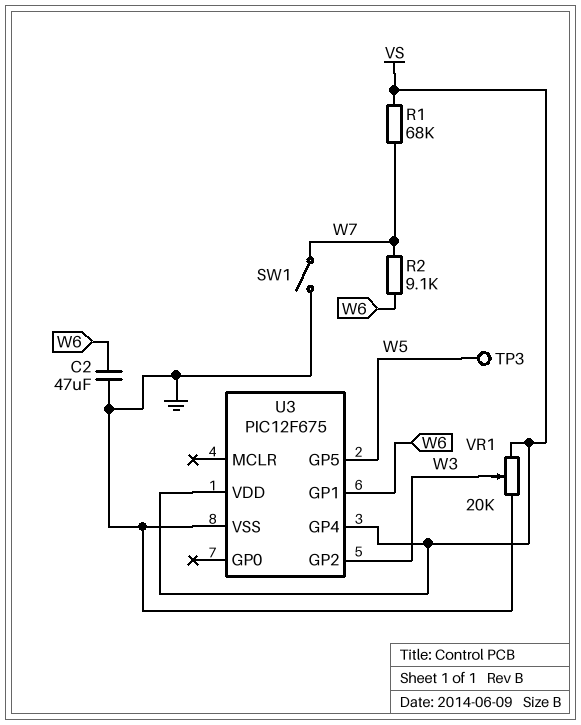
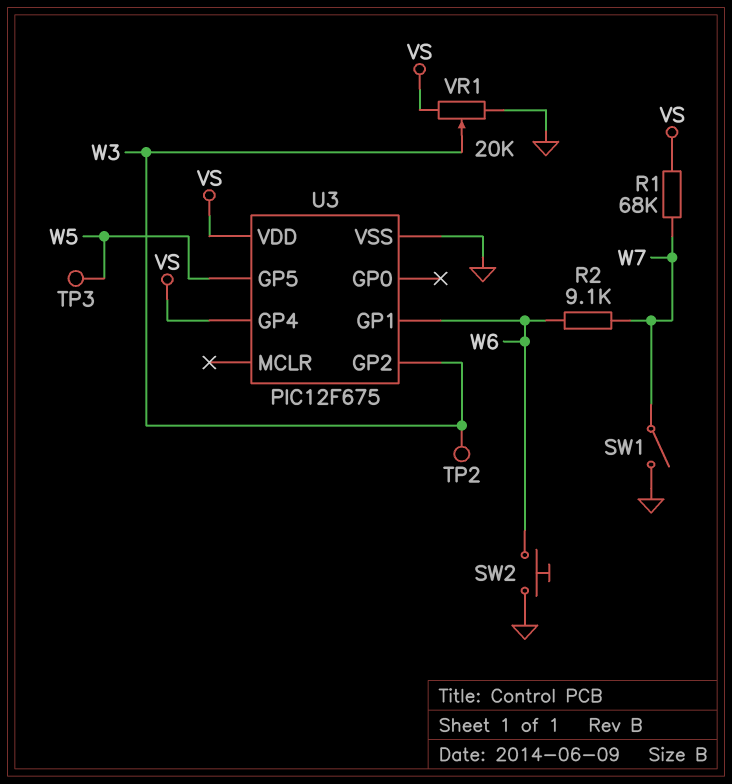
C2: 47uF (GND, W6) -> none
SW2: none -> button (GND, W6)
TP2: none -> test point (W3)

